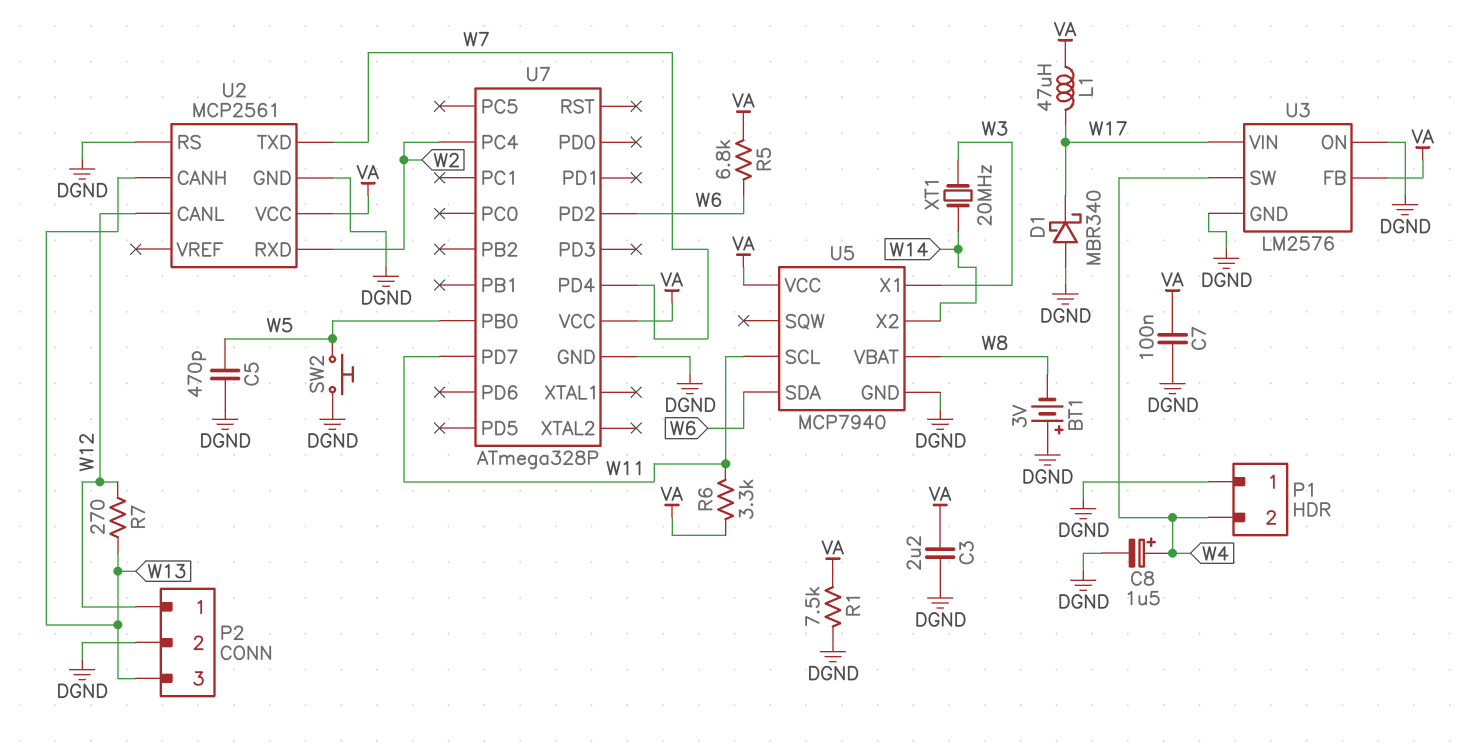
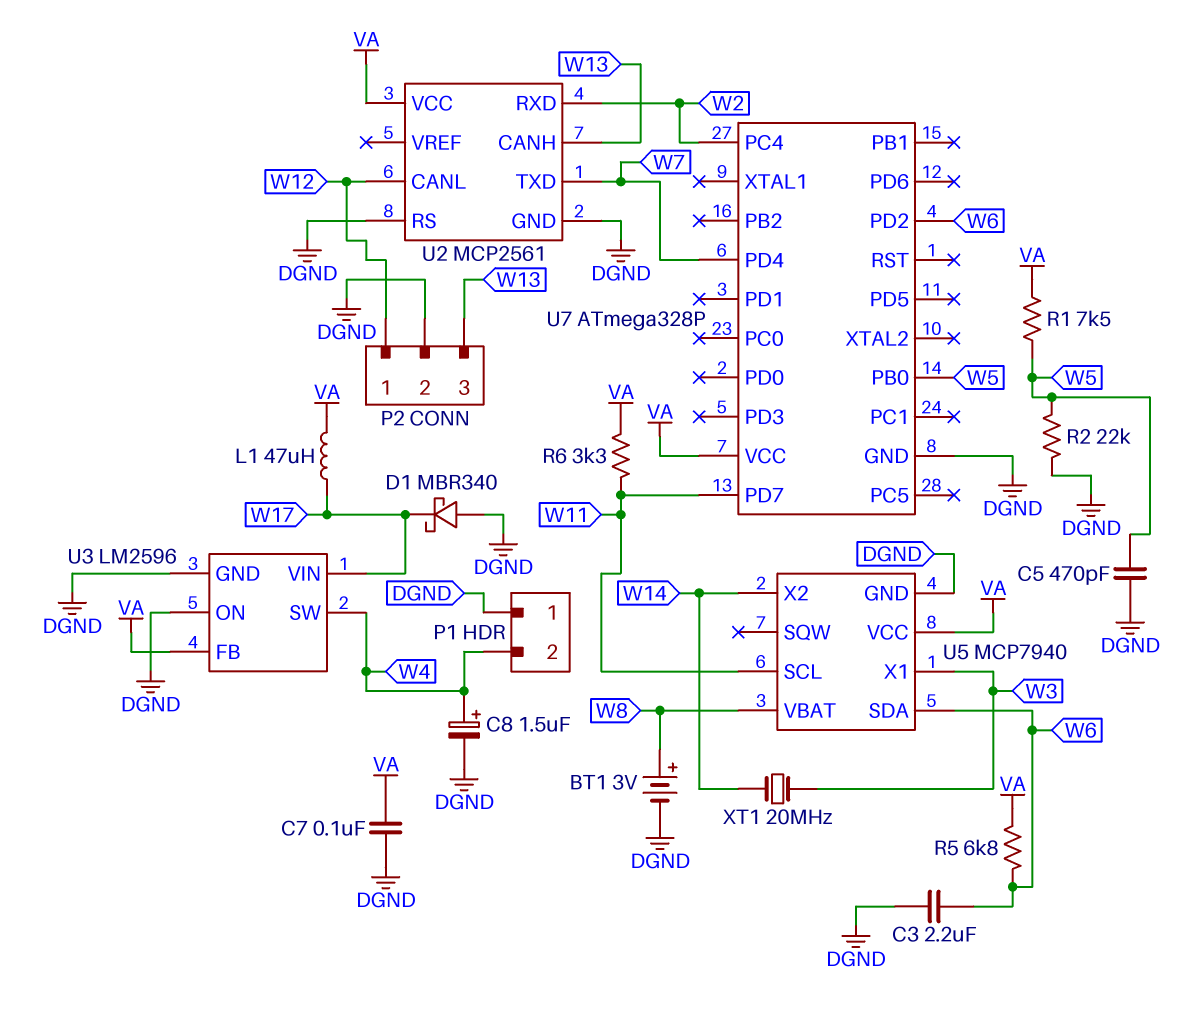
BT1: 3V (plus DGND, minus W8) -> 3V (plus W8, minus DGND)
C3: 2.2uF (DGND, VA) -> 2.2uF (DGND, W6)
R1: 7.5k (DGND, VA) -> 7.5k (VA, W5)
R2: none -> 22k (DGND, W5)
R7: 270 (W12, W13) -> none
SW2: button (DGND, W5) -> none
U3: LM2576 -> LM2596

